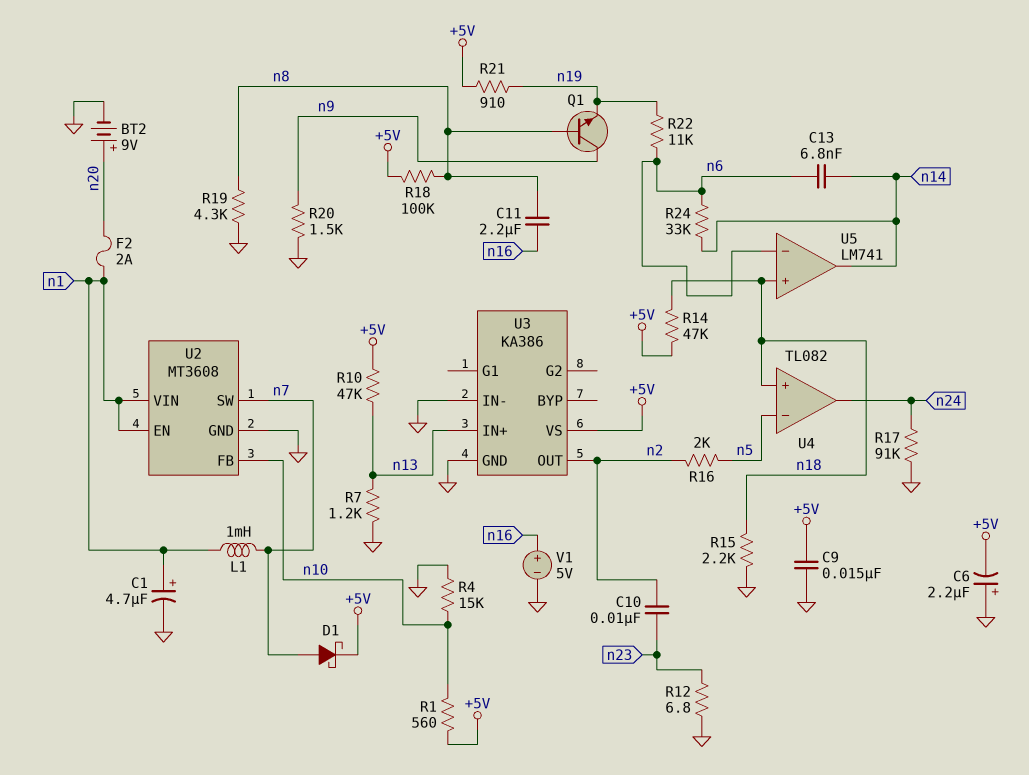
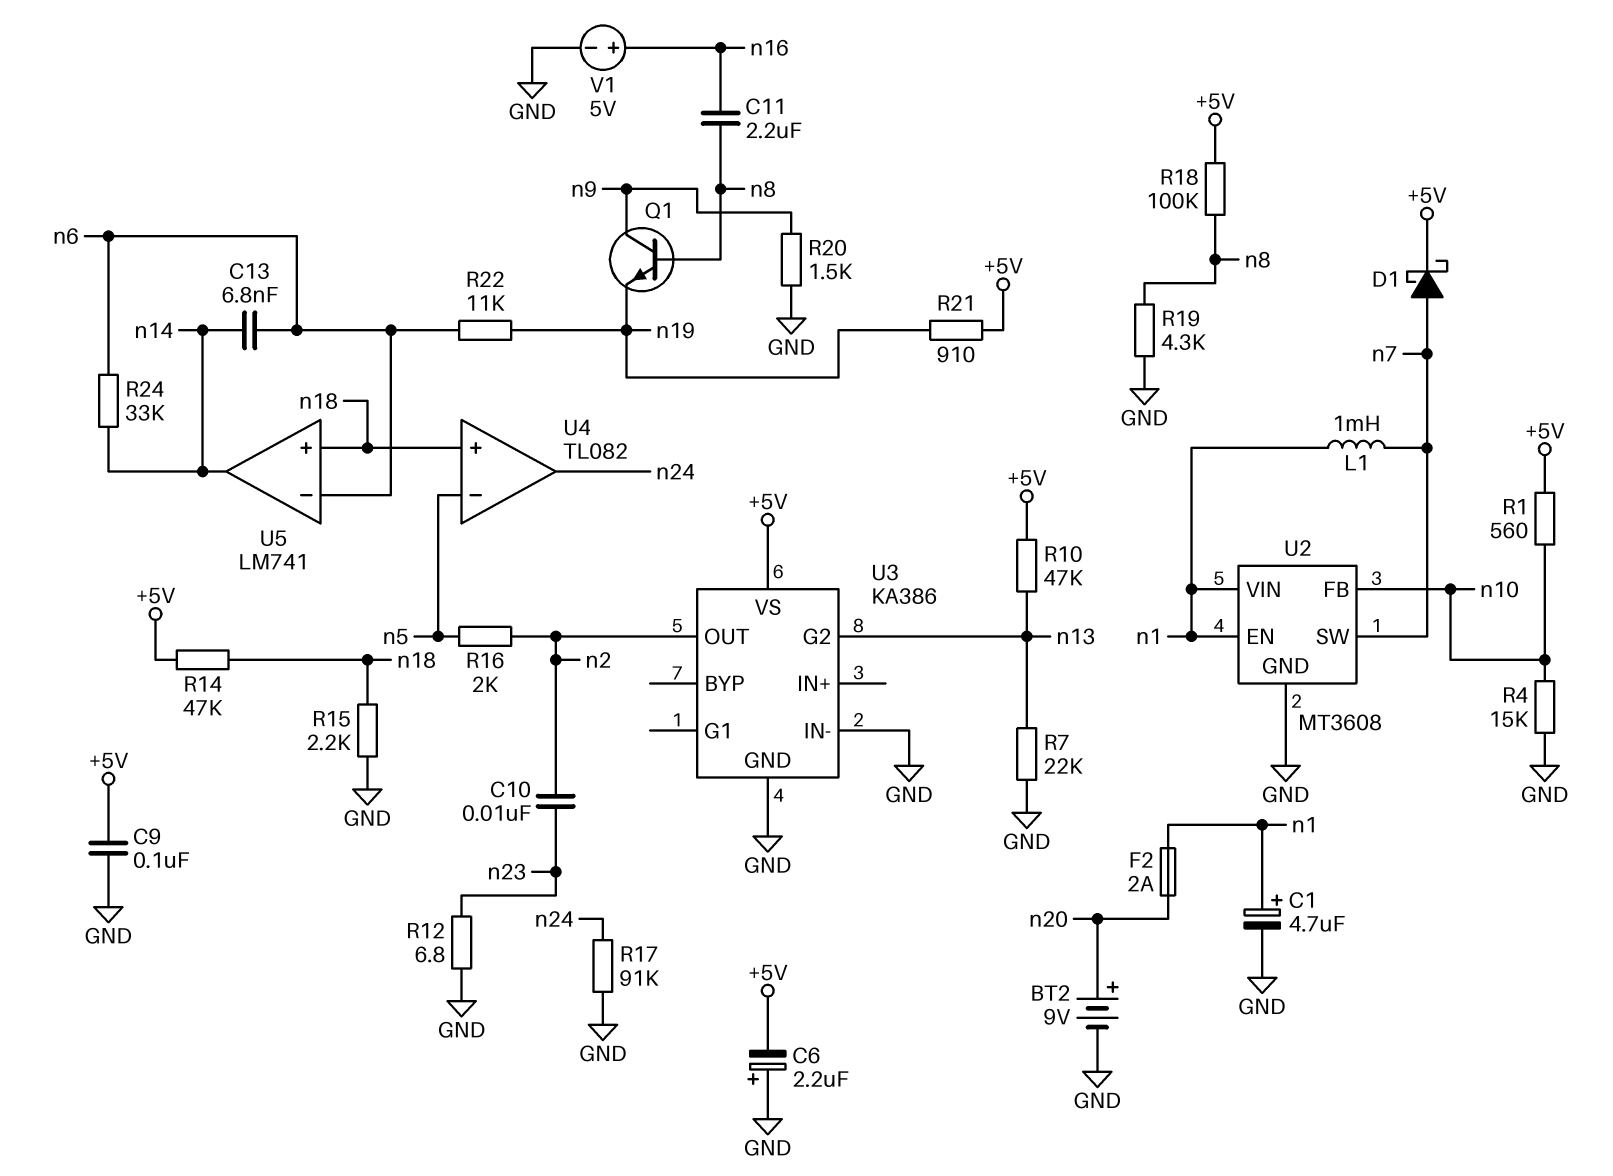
C9: 15nF (+5V, GND) -> 100nF (+5V, GND)
R7: 1.2k (GND, n13) -> 22k (GND, n13)
U3 pin G2: none -> n13
U3 pin IN+: n13 -> none

